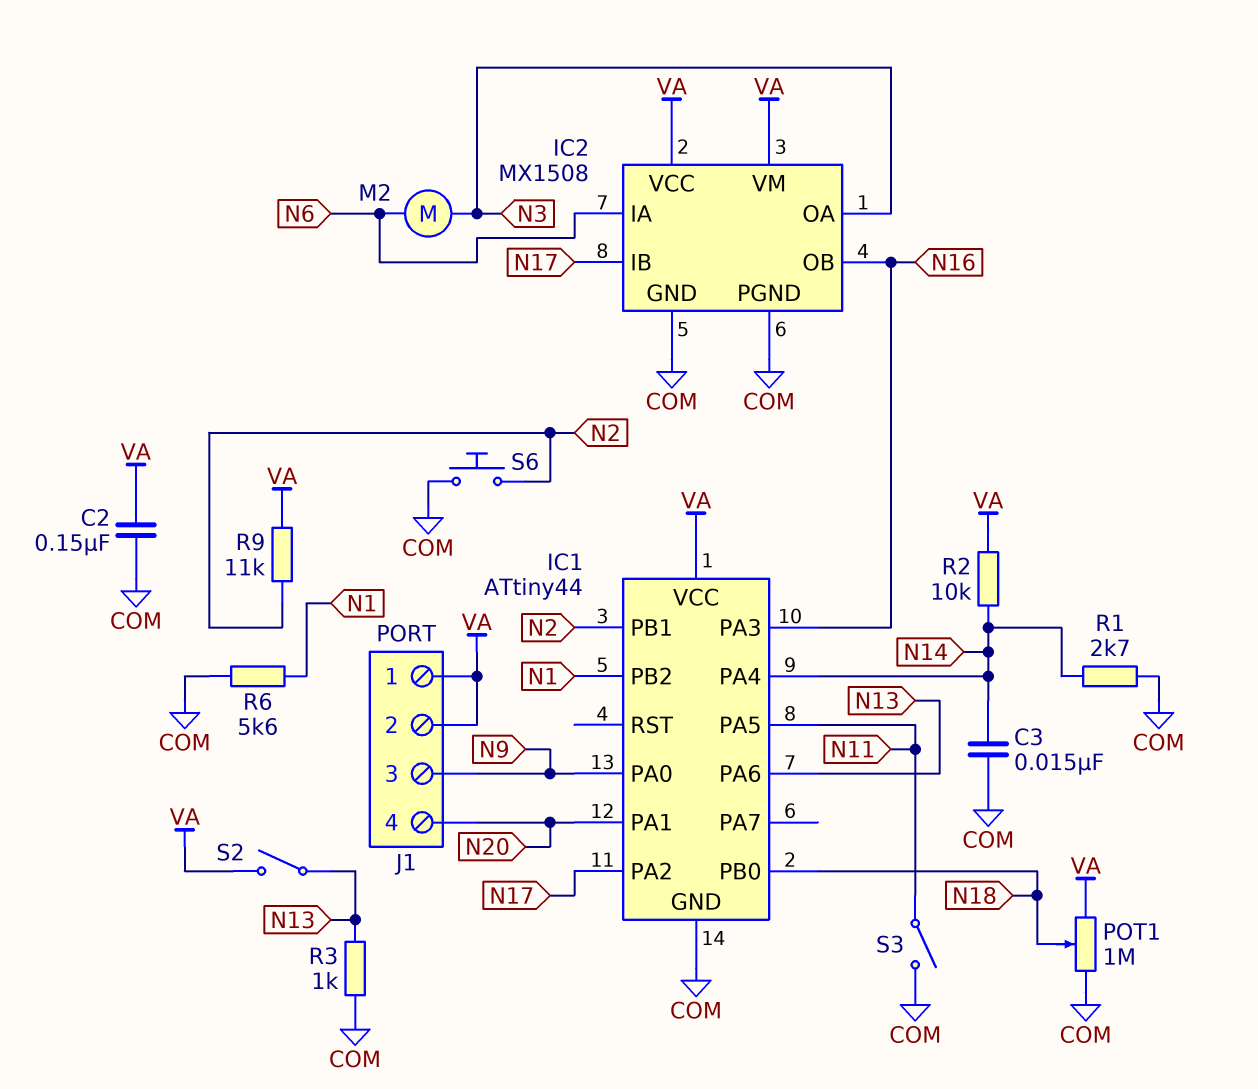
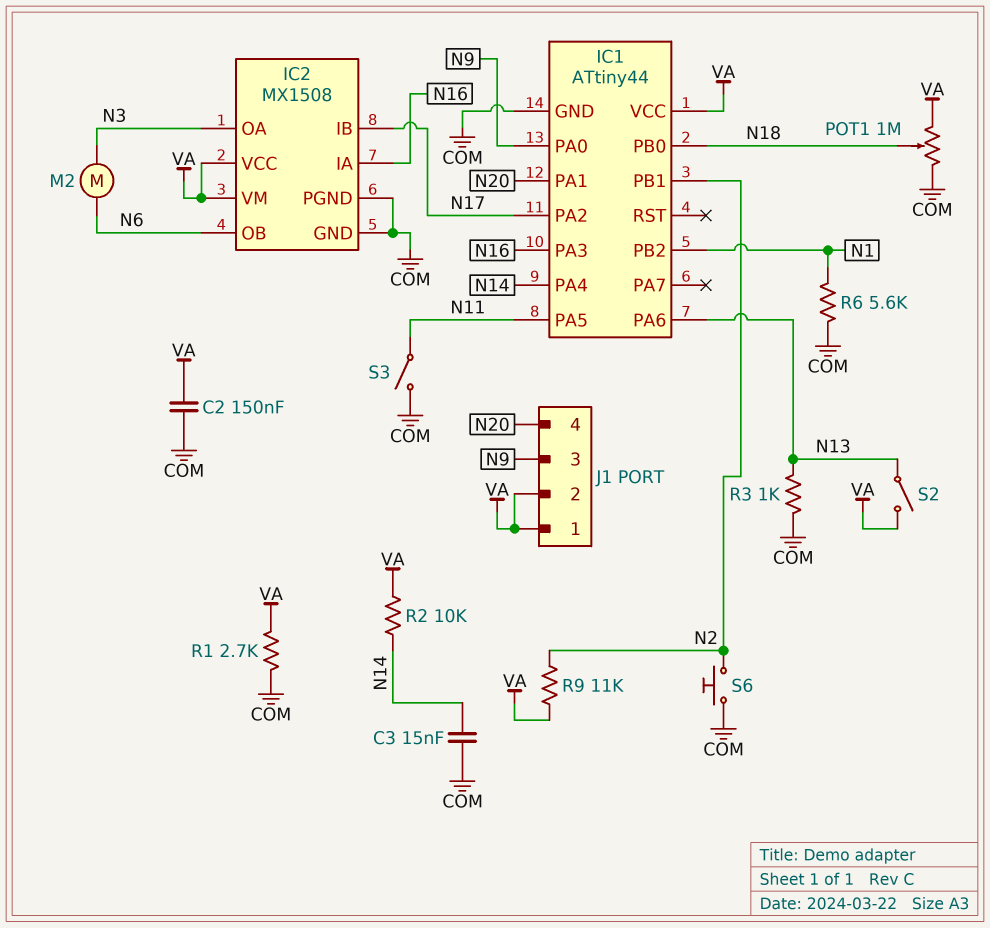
IC2 pin IA: N6 -> N16
IC2 pin OB: N16 -> N6
R1: 2.7k (COM, N14) -> 2.7k (COM, VA)

